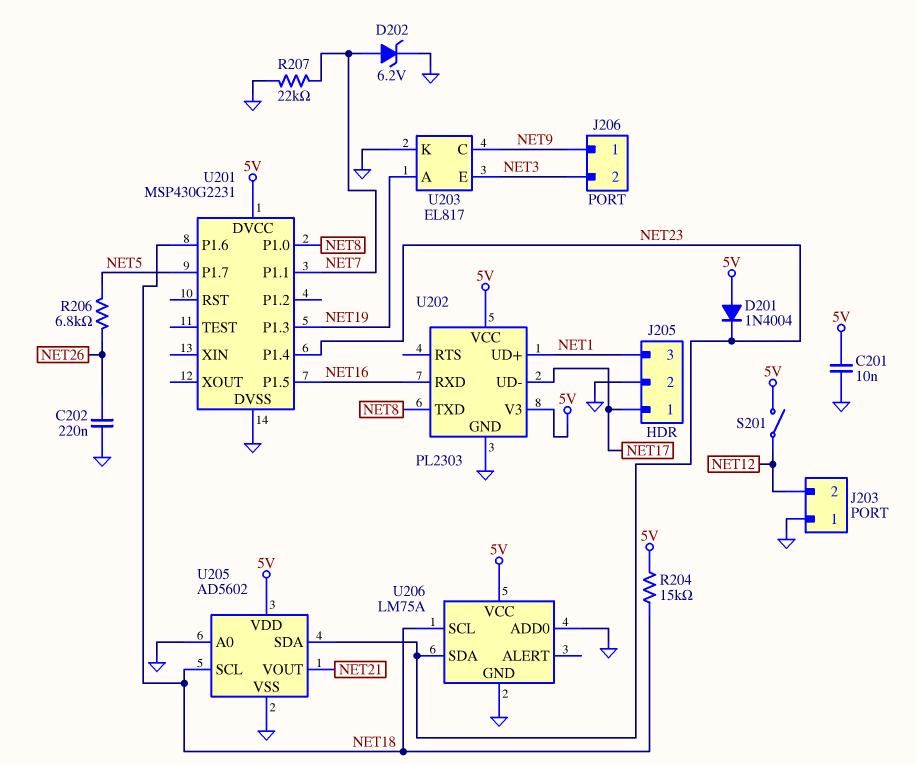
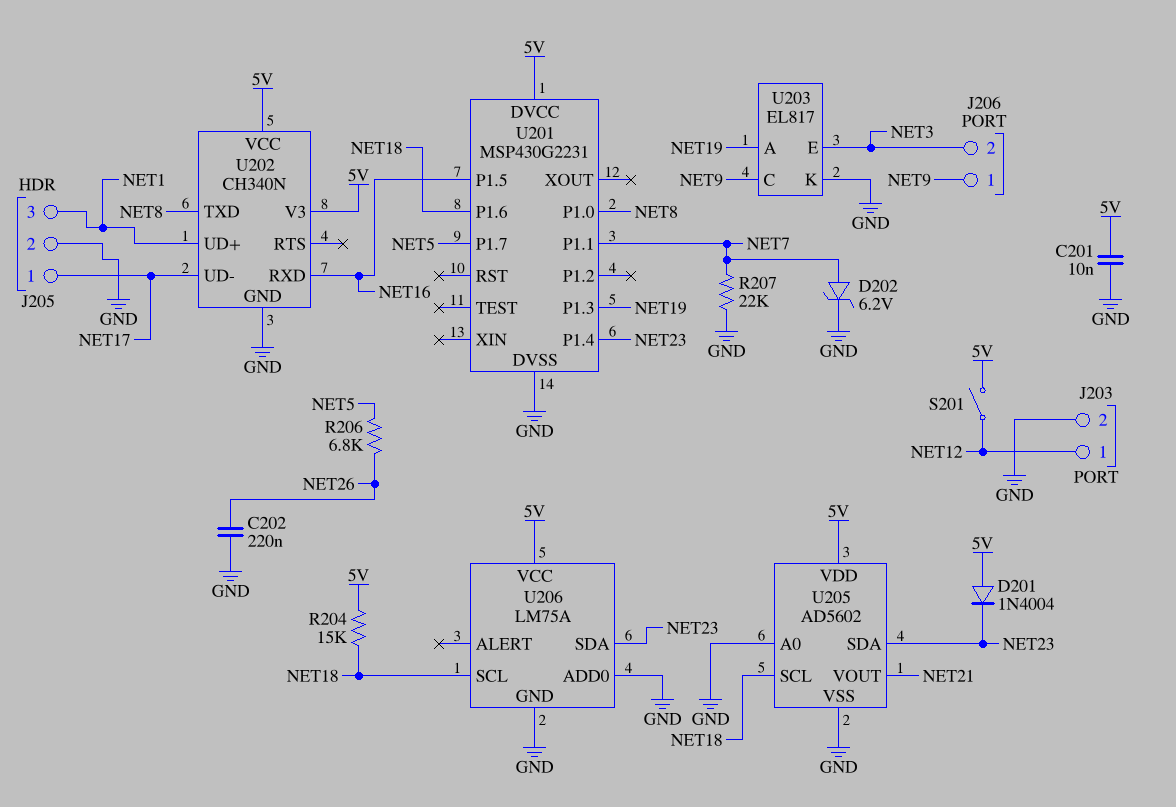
J203 pin 1: GND -> NET12
J203 pin 2: NET12 -> GND
U202: PL2303 -> CH340N

